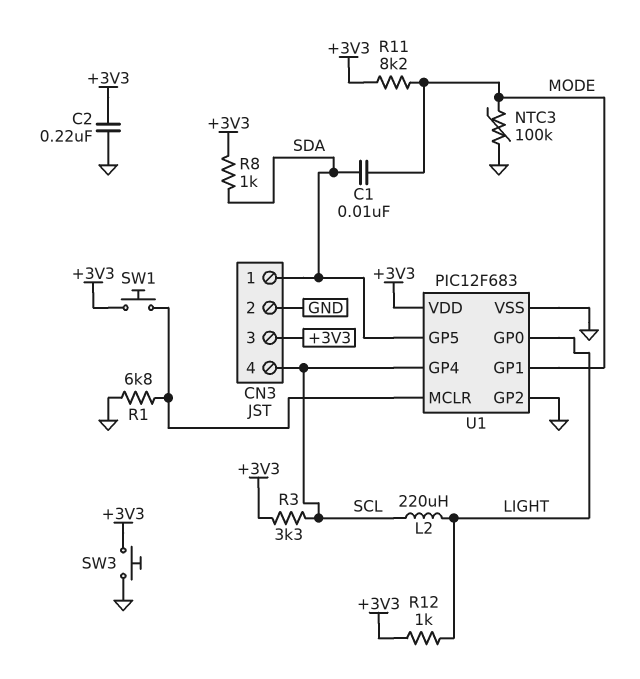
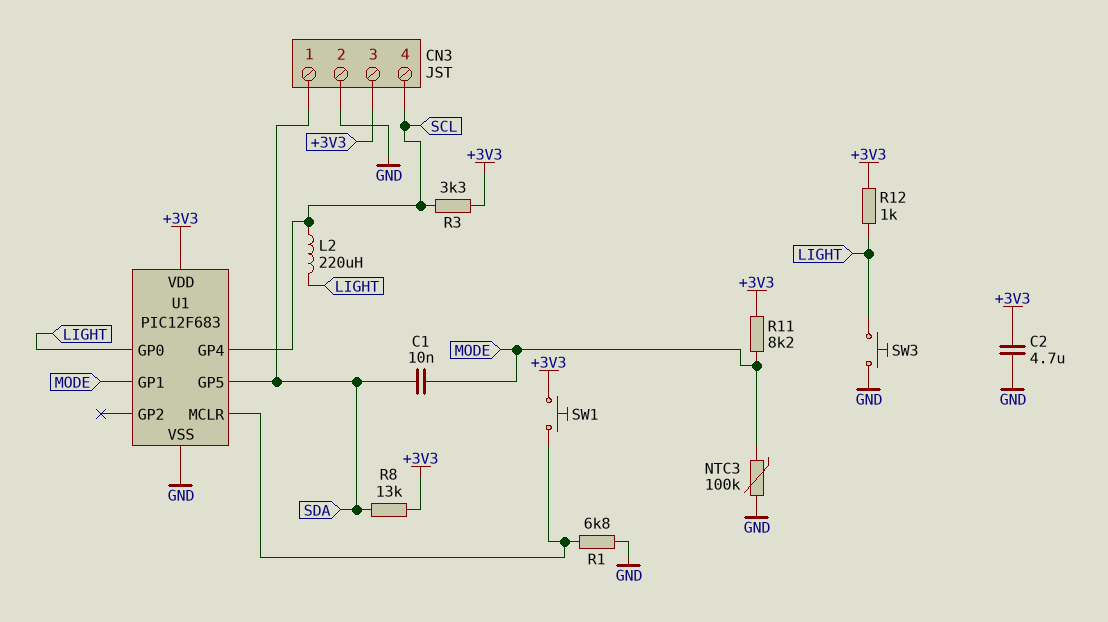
C2: 220nF (+3V3, GND) -> 4.7uF (+3V3, GND)
R8: 1k (+3V3, SDA) -> 13k (+3V3, SDA)
SW3: button (+3V3, GND) -> button (GND, LIGHT)
U1 pin GP2: GND -> none

